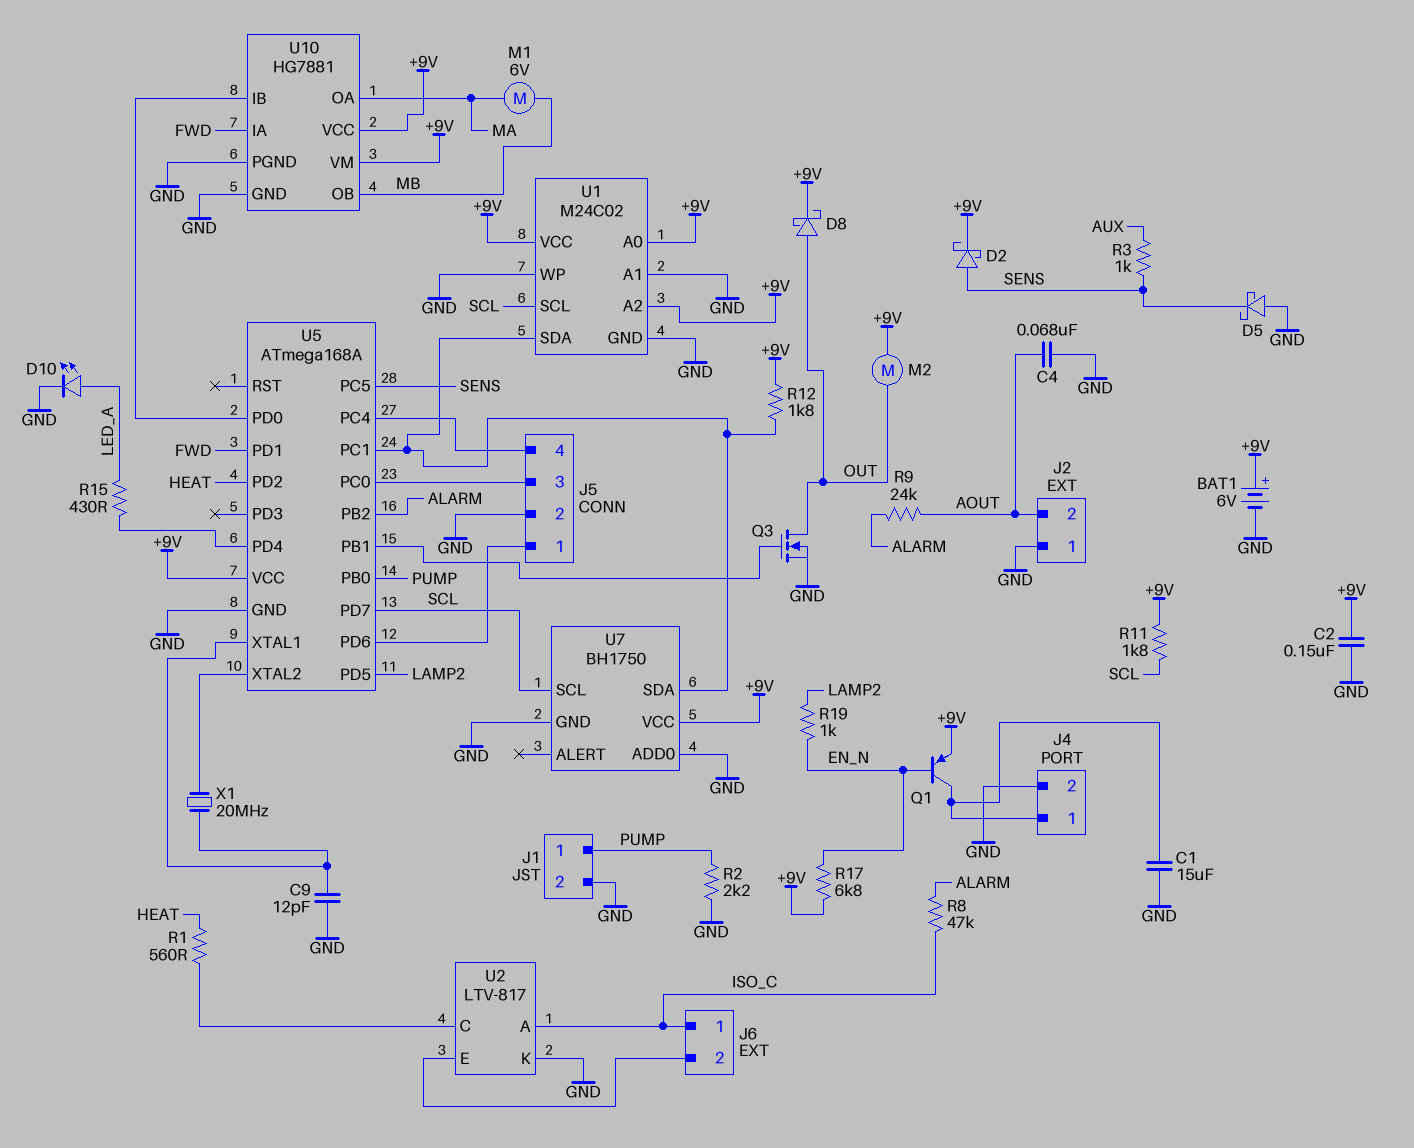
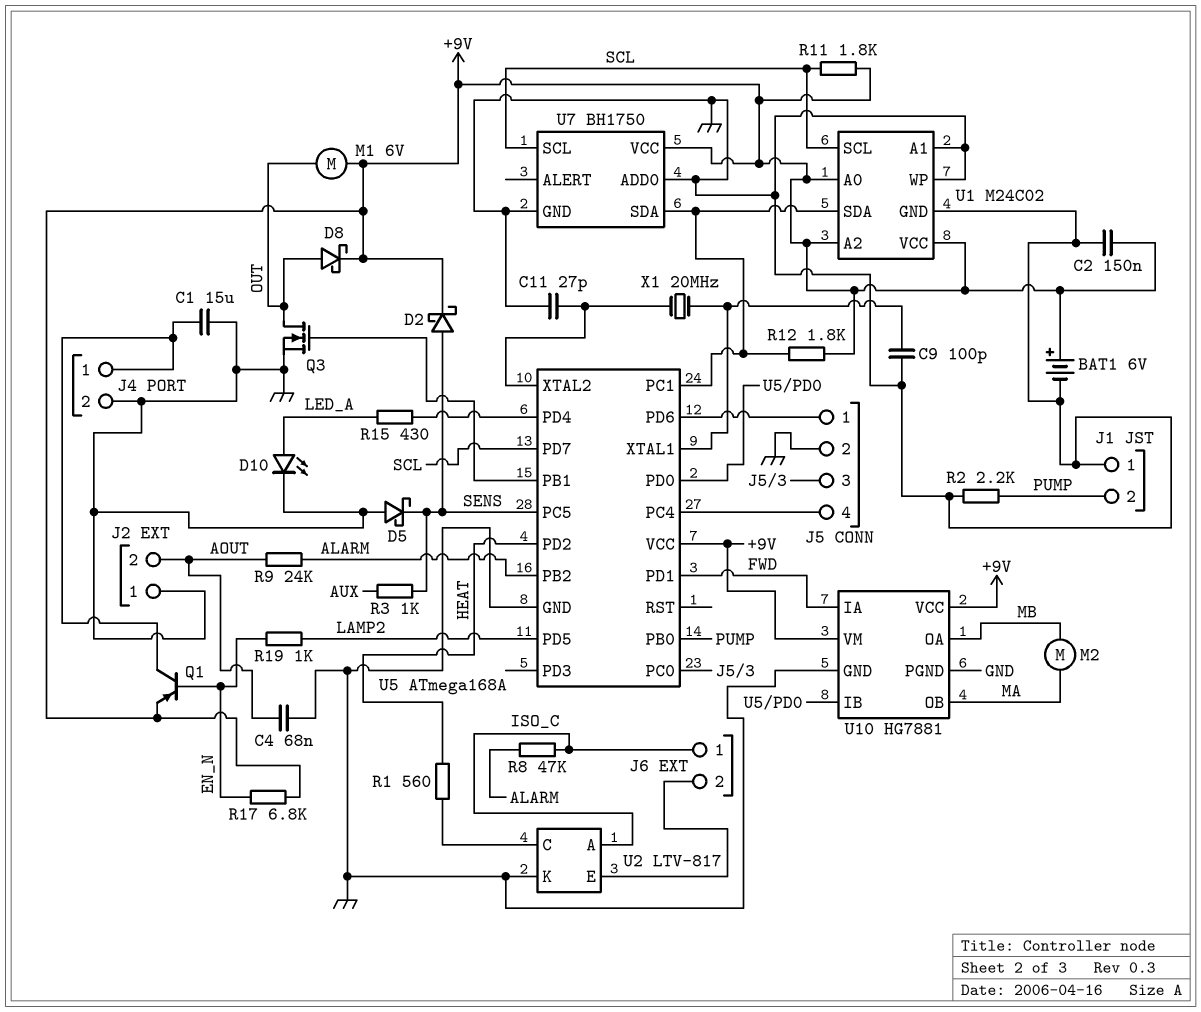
C9: 12pF (GND, U5/XTAL1) -> 100pF (GND, U5/XTAL1)
C11: none -> 27pF (GND, U5/XTAL2)
J1 pin 1: PUMP -> GND
J1 pin 2: GND -> PUMP
M1: motor 6V (MA, MB) -> motor 6V (+9V, OUT)
M2: motor (+9V, OUT) -> motor (MA, MB)
U10 pin OA: MA -> MB
U10 pin OB: MB -> MA

